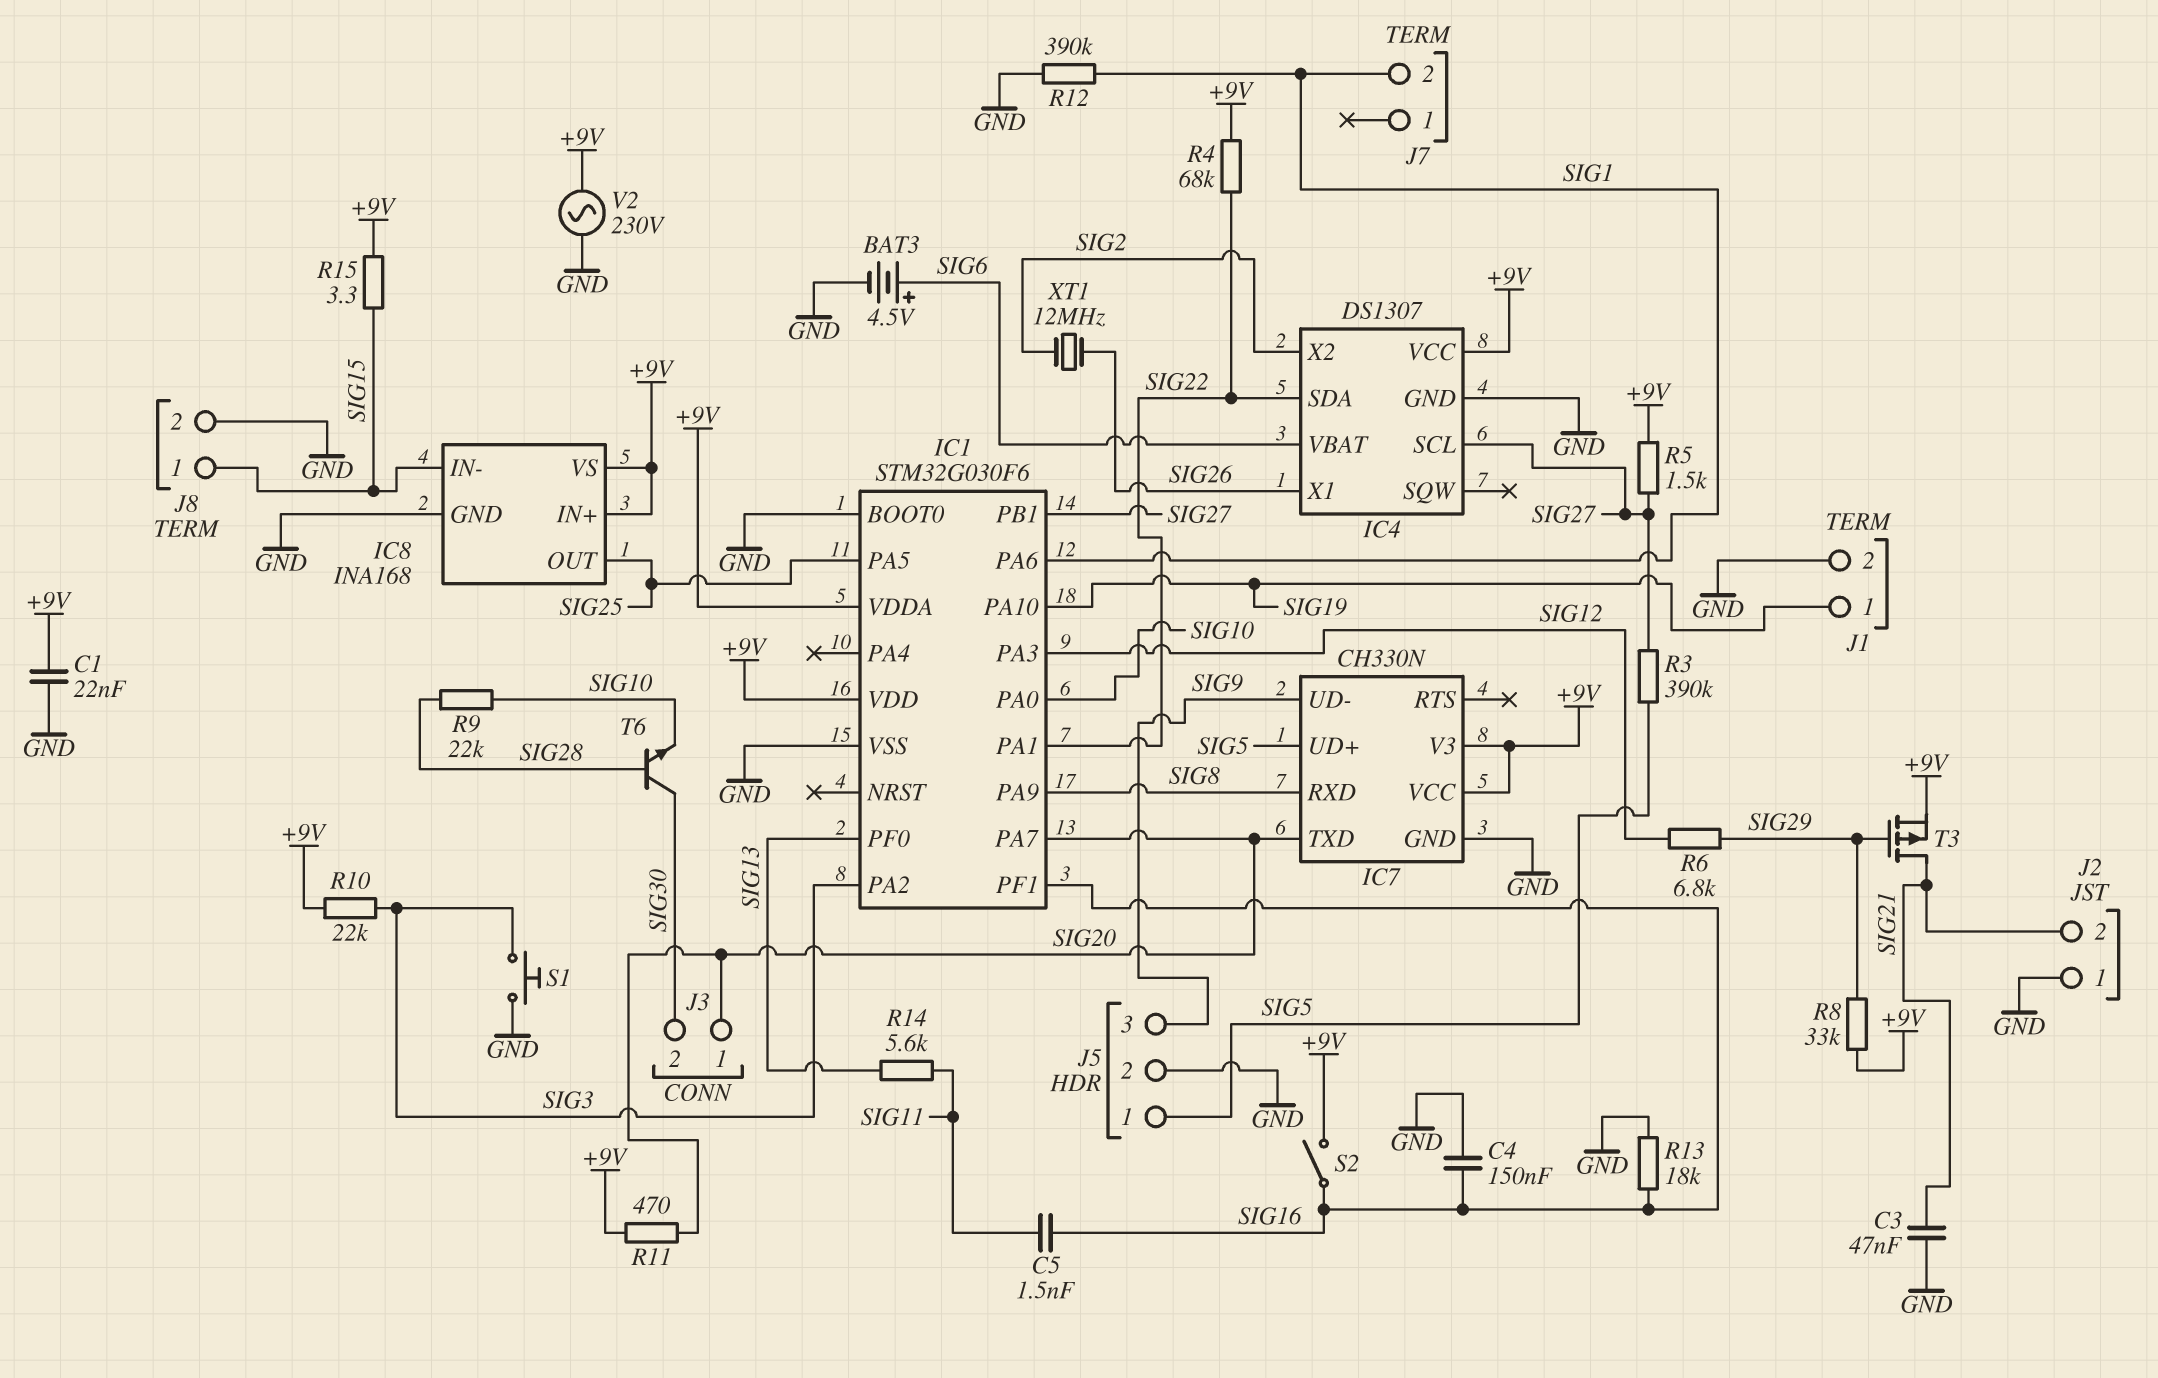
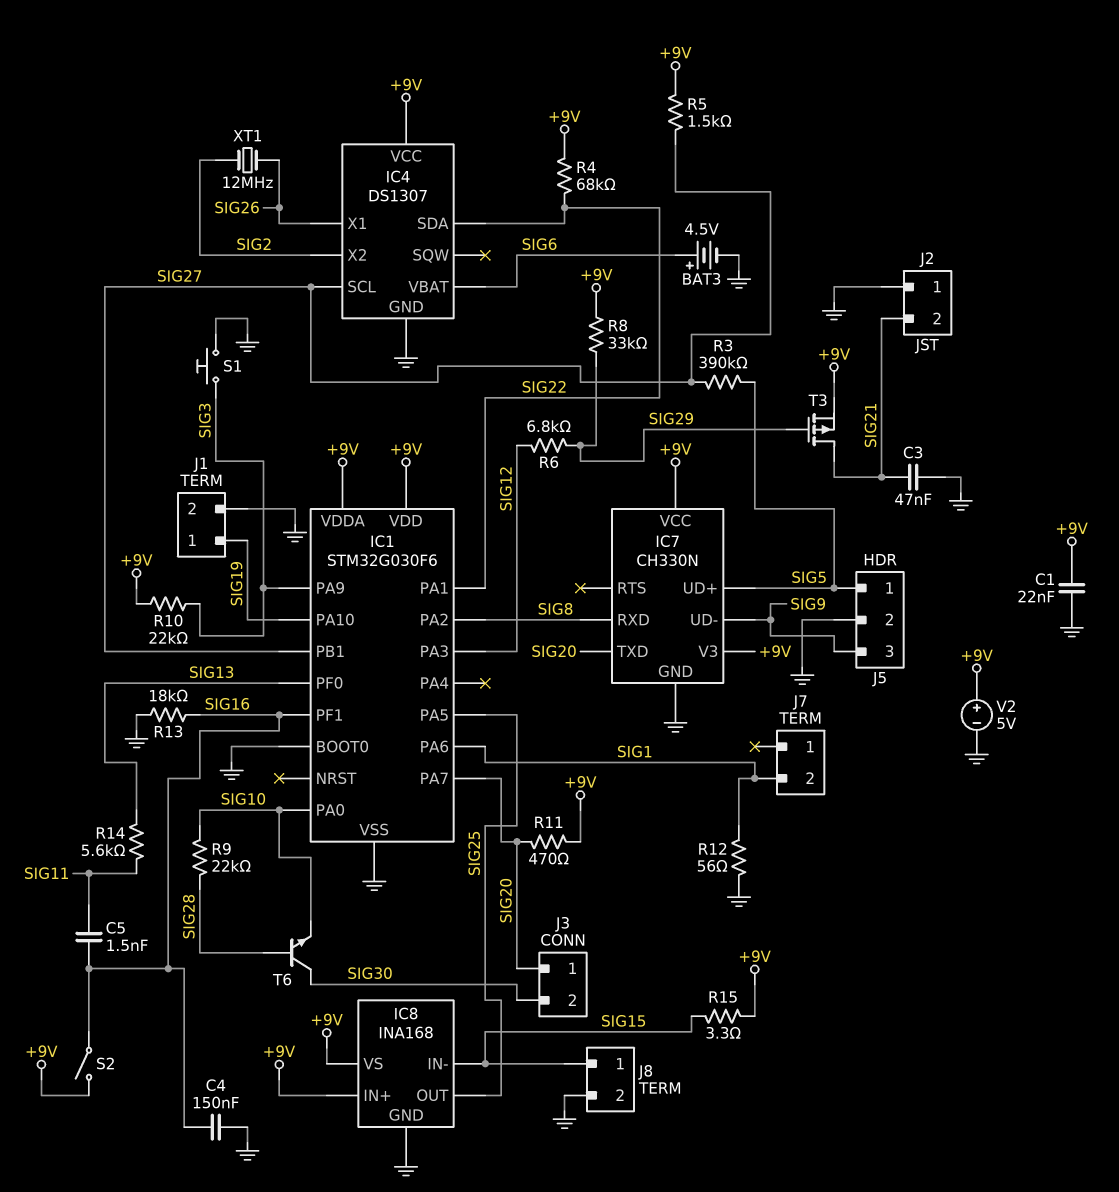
IC1 pin PA2: SIG3 -> SIG8
IC1 pin PA9: SIG8 -> SIG3
R12: 390k (GND, SIG1) -> 56 (GND, SIG1)
V2: AC 230V (+9V, GND) -> 5V (plus +9V, minus GND)

